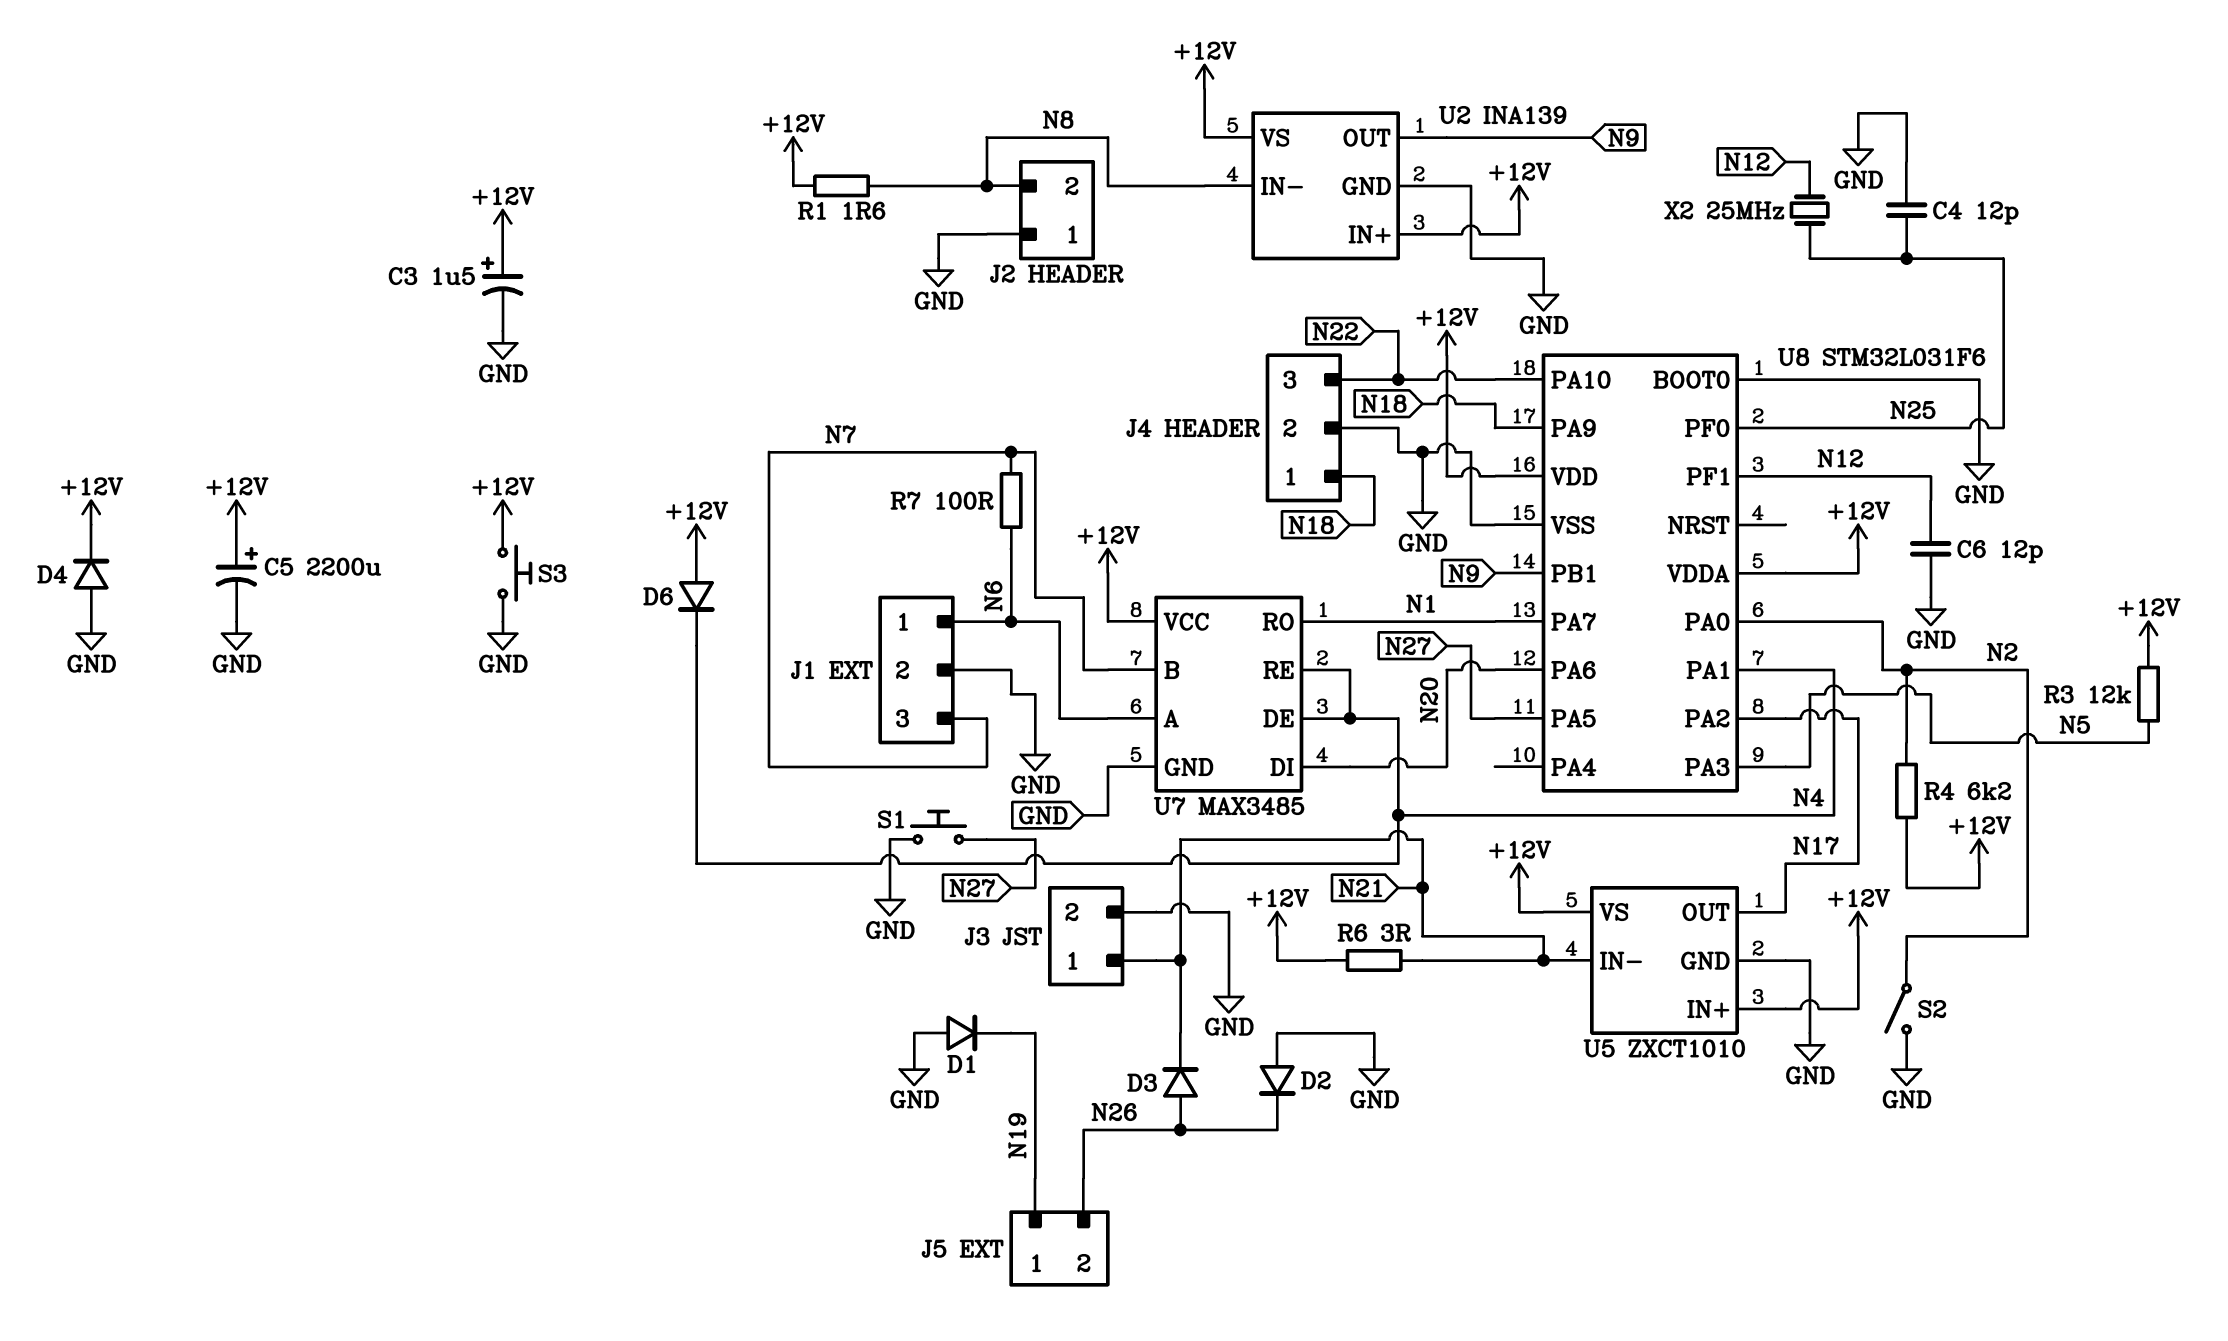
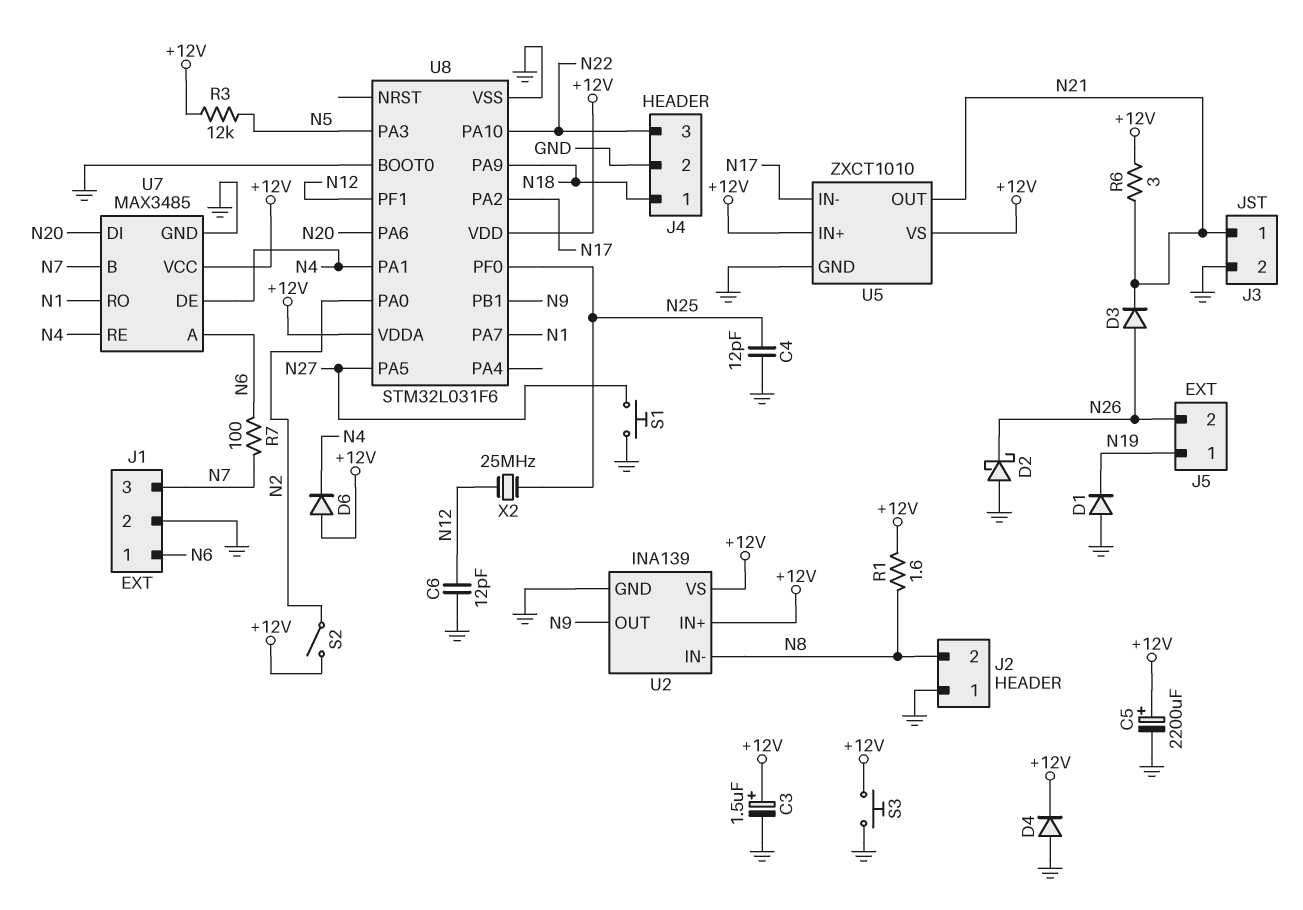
D2: diode (A GND, K N26) -> schottky (A GND, K N26)
R4: 6.2k (+12V, N2) -> none
S2: switch (GND, N2) -> switch (+12V, N2)
U5 pin IN-: N21 -> N17
U5 pin OUT: N17 -> N21

